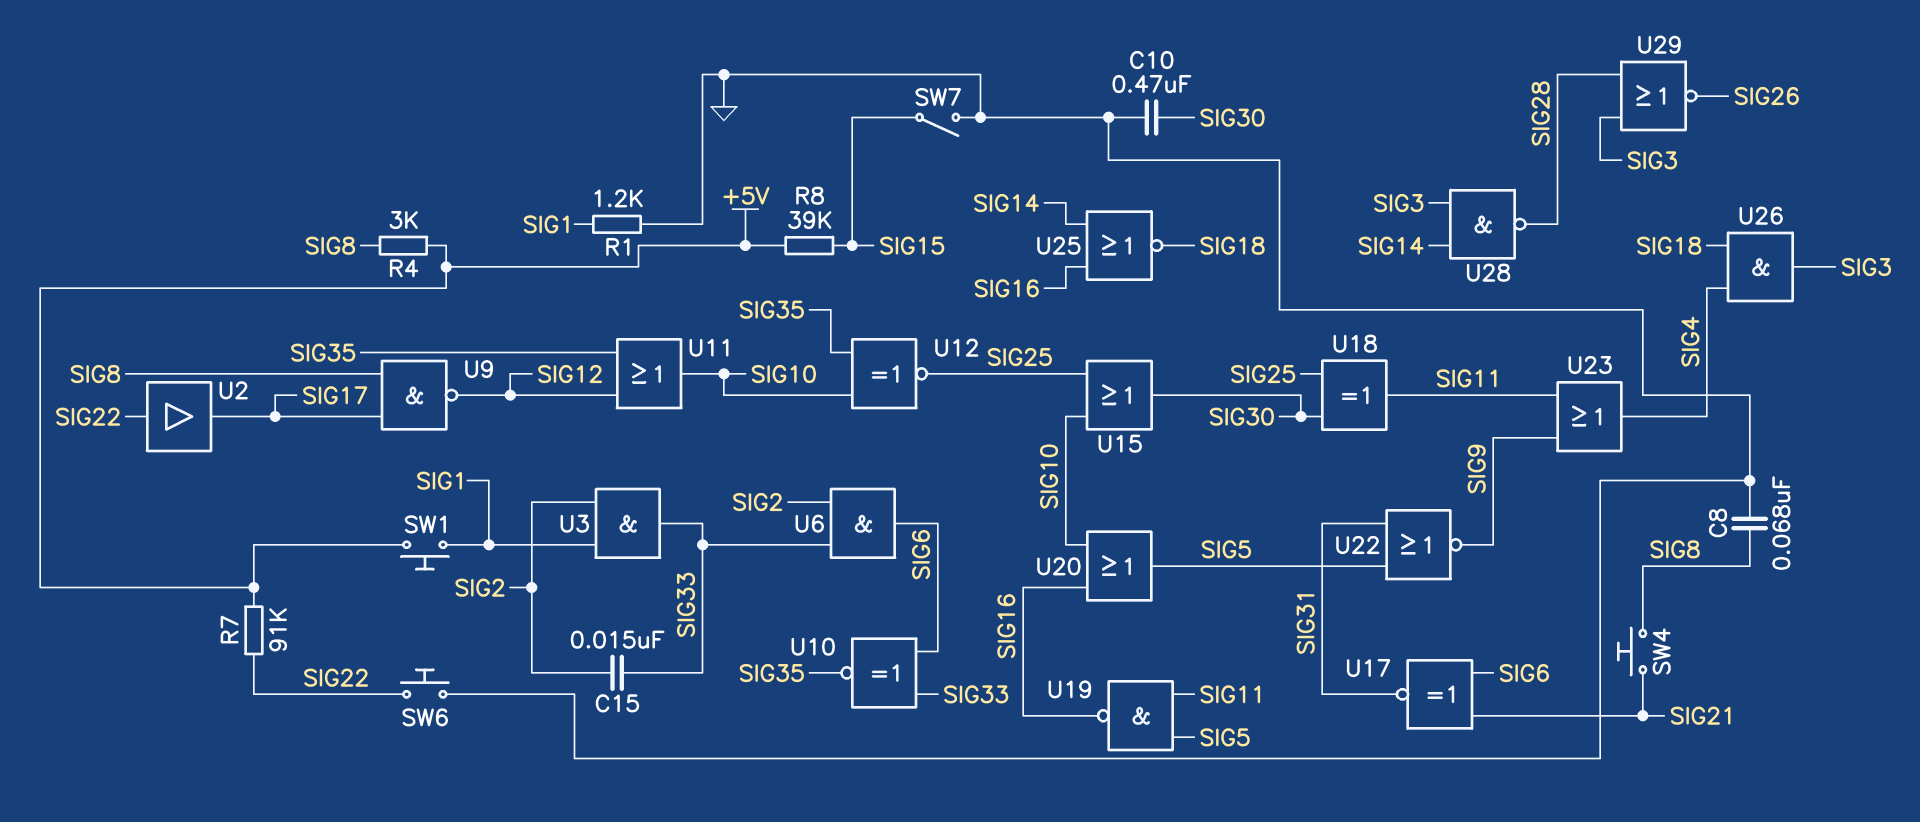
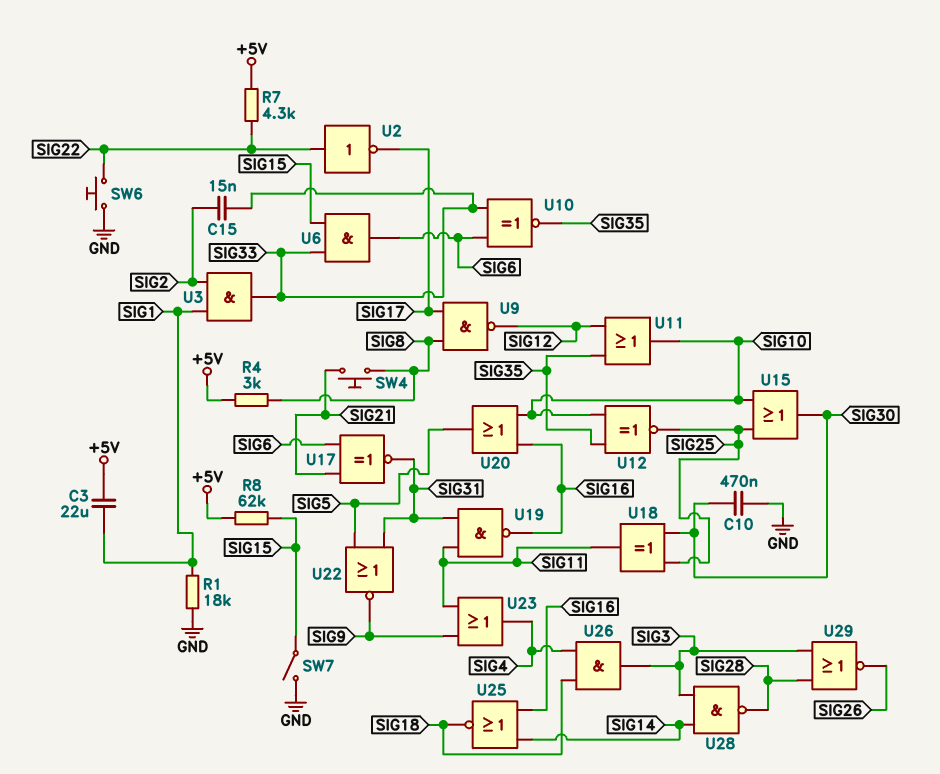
C3: none -> 22uF (+5V, SIG1)
C8: 68nF (GND, SIG8) -> none
R1: 1.2k (GND, SIG1) -> 18k (GND, SIG1)
R7: 91k (+5V, SIG22) -> 4.3k (+5V, SIG22)
R8: 39k (+5V, SIG15) -> 62k (+5V, SIG15)
SW1: button (+5V, SIG1) -> none
U2: buffer (in SIG22, out SIG17) -> NOT (in SIG22, out SIG17)
U6: AND (in SIG2, in SIG33, out SIG6) -> AND (in SIG15, in SIG33, out SIG6)
U19: NAND (in SIG5, in SIG11, out SIG16) -> NAND (in SIG11, in SIG31, out SIG16)

